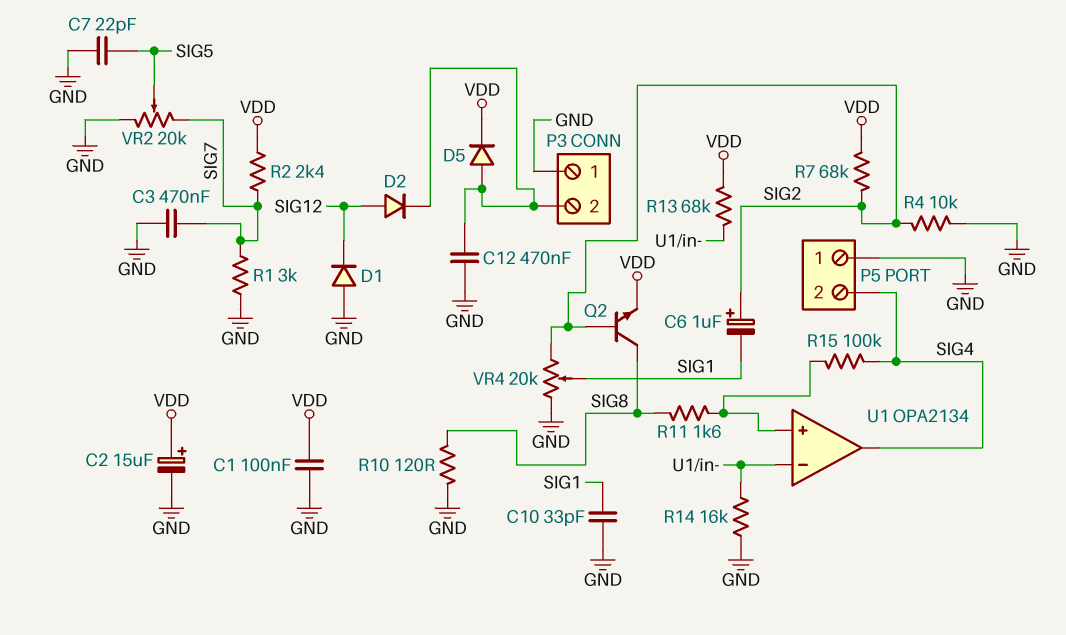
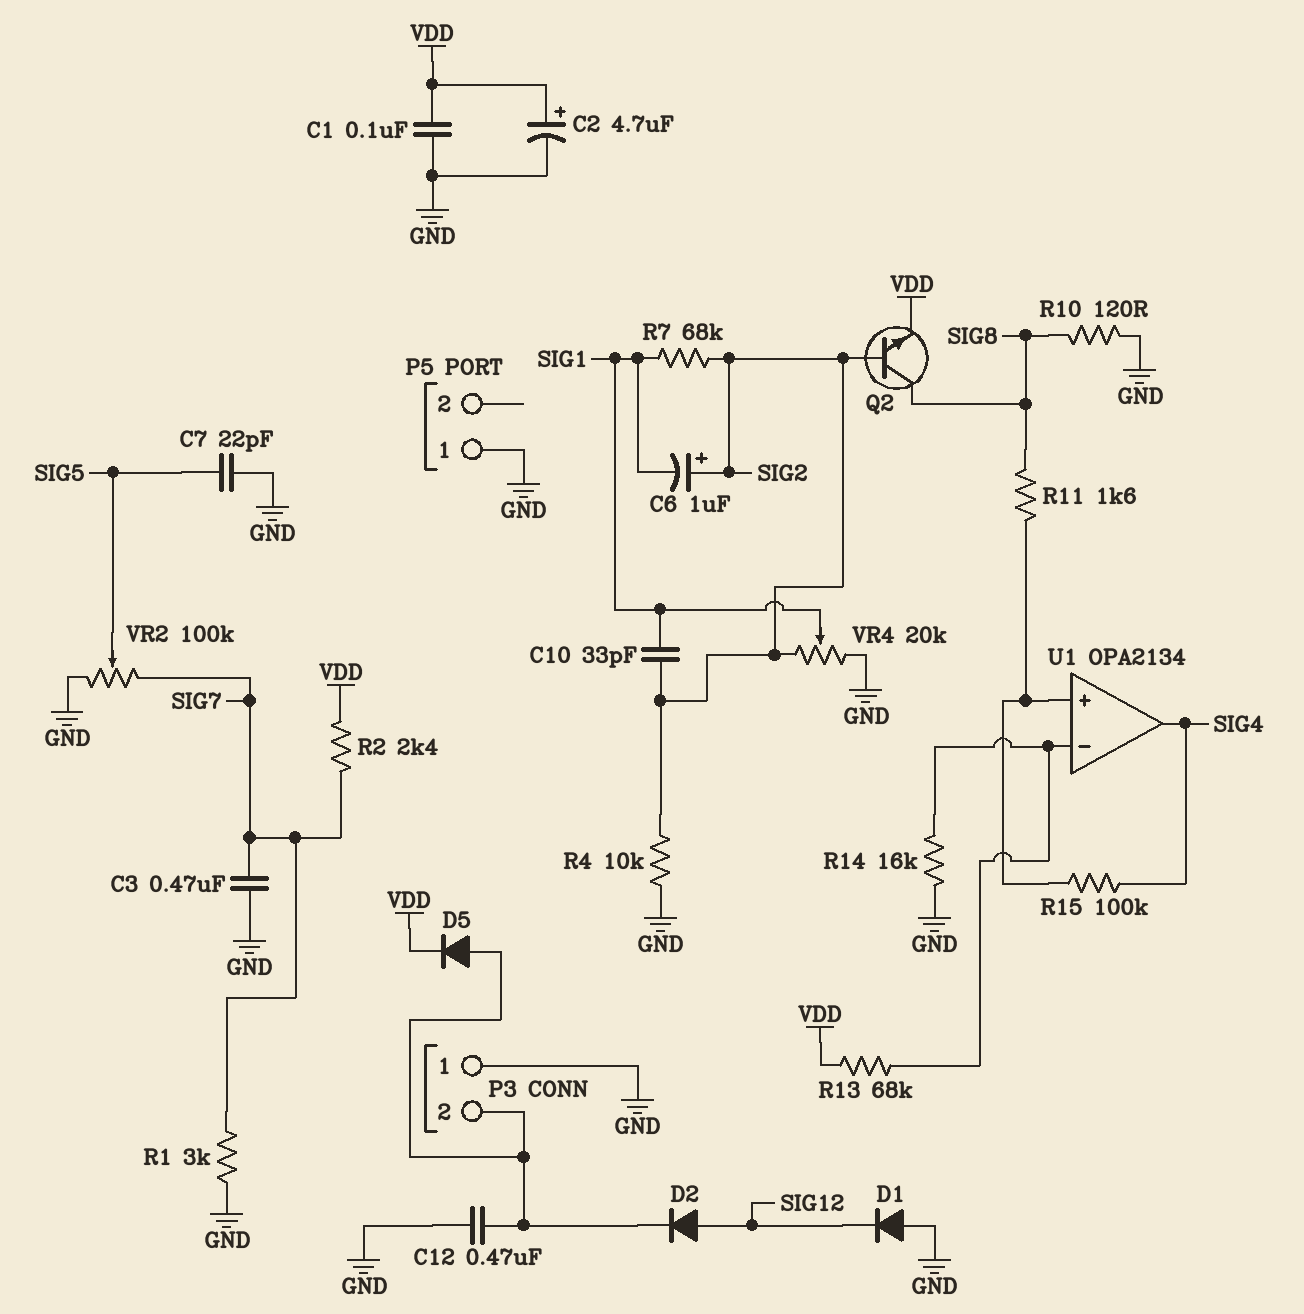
C2: 15uF (plus VDD, minus GND) -> 4.7uF (plus VDD, minus GND)
C10: 33pF (GND, SIG1) -> 33pF (SIG1, SIG2)
P5 pin 2: SIG4 -> none
R7: 68k (SIG2, VDD) -> 68k (SIG1, SIG2)
VR2: 20k (GND, SIG7, wiper SIG5) -> 100k (GND, SIG7, wiper SIG5)

